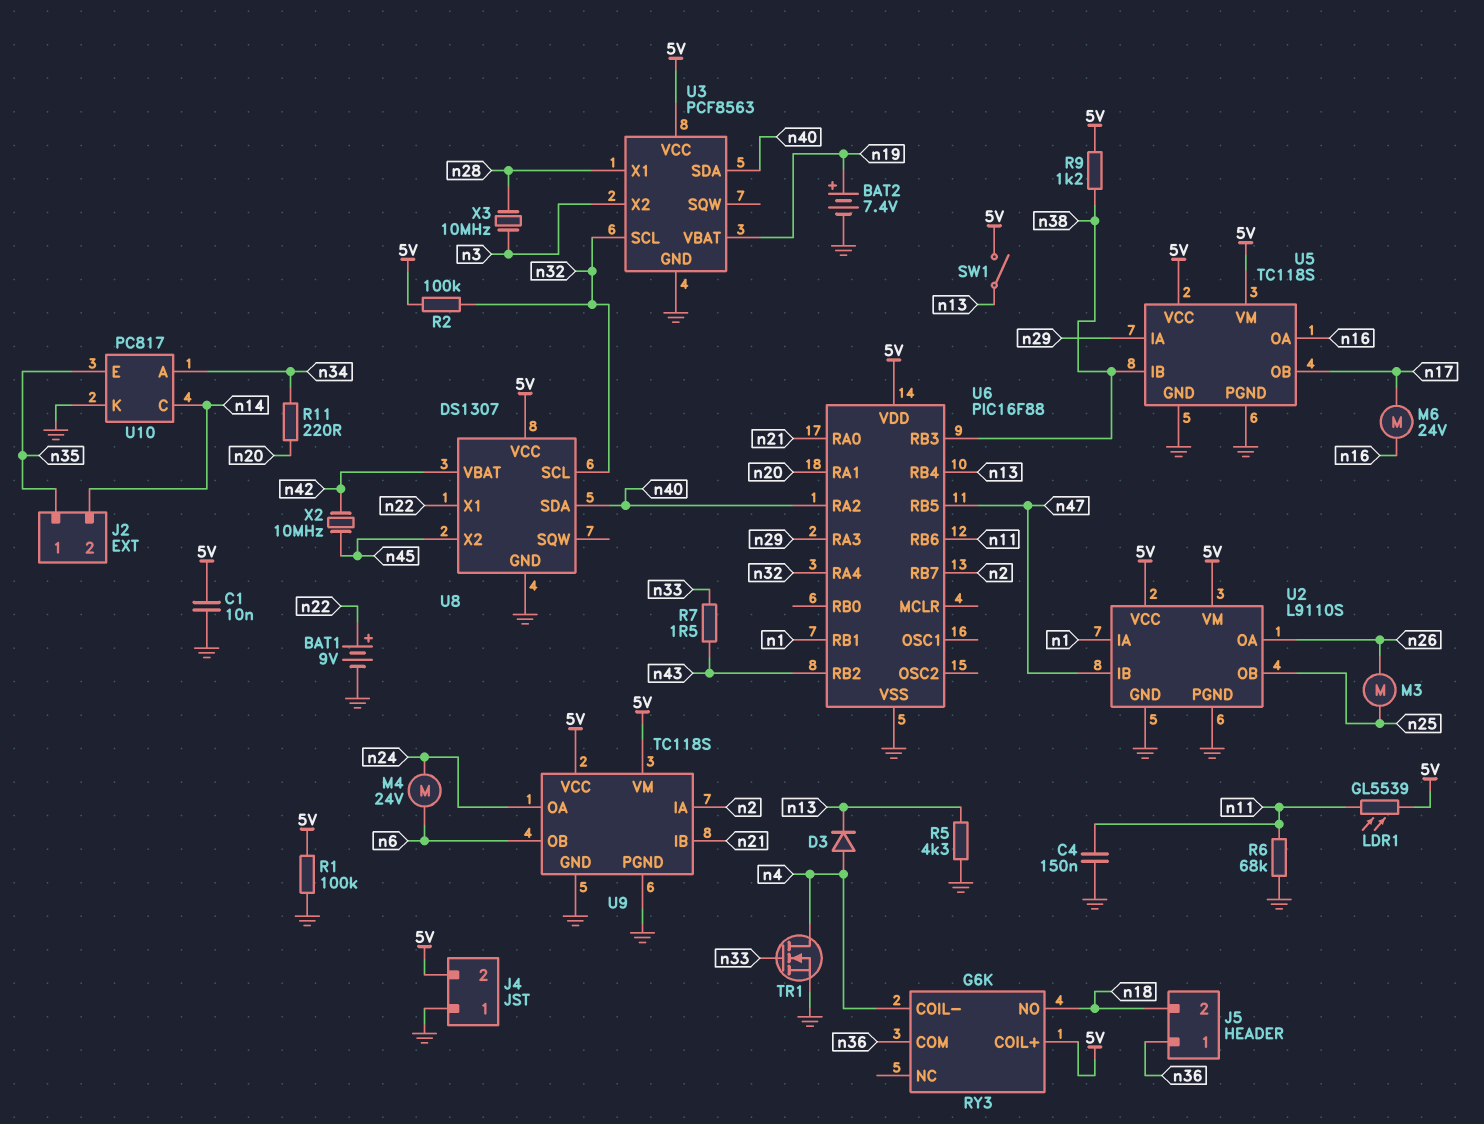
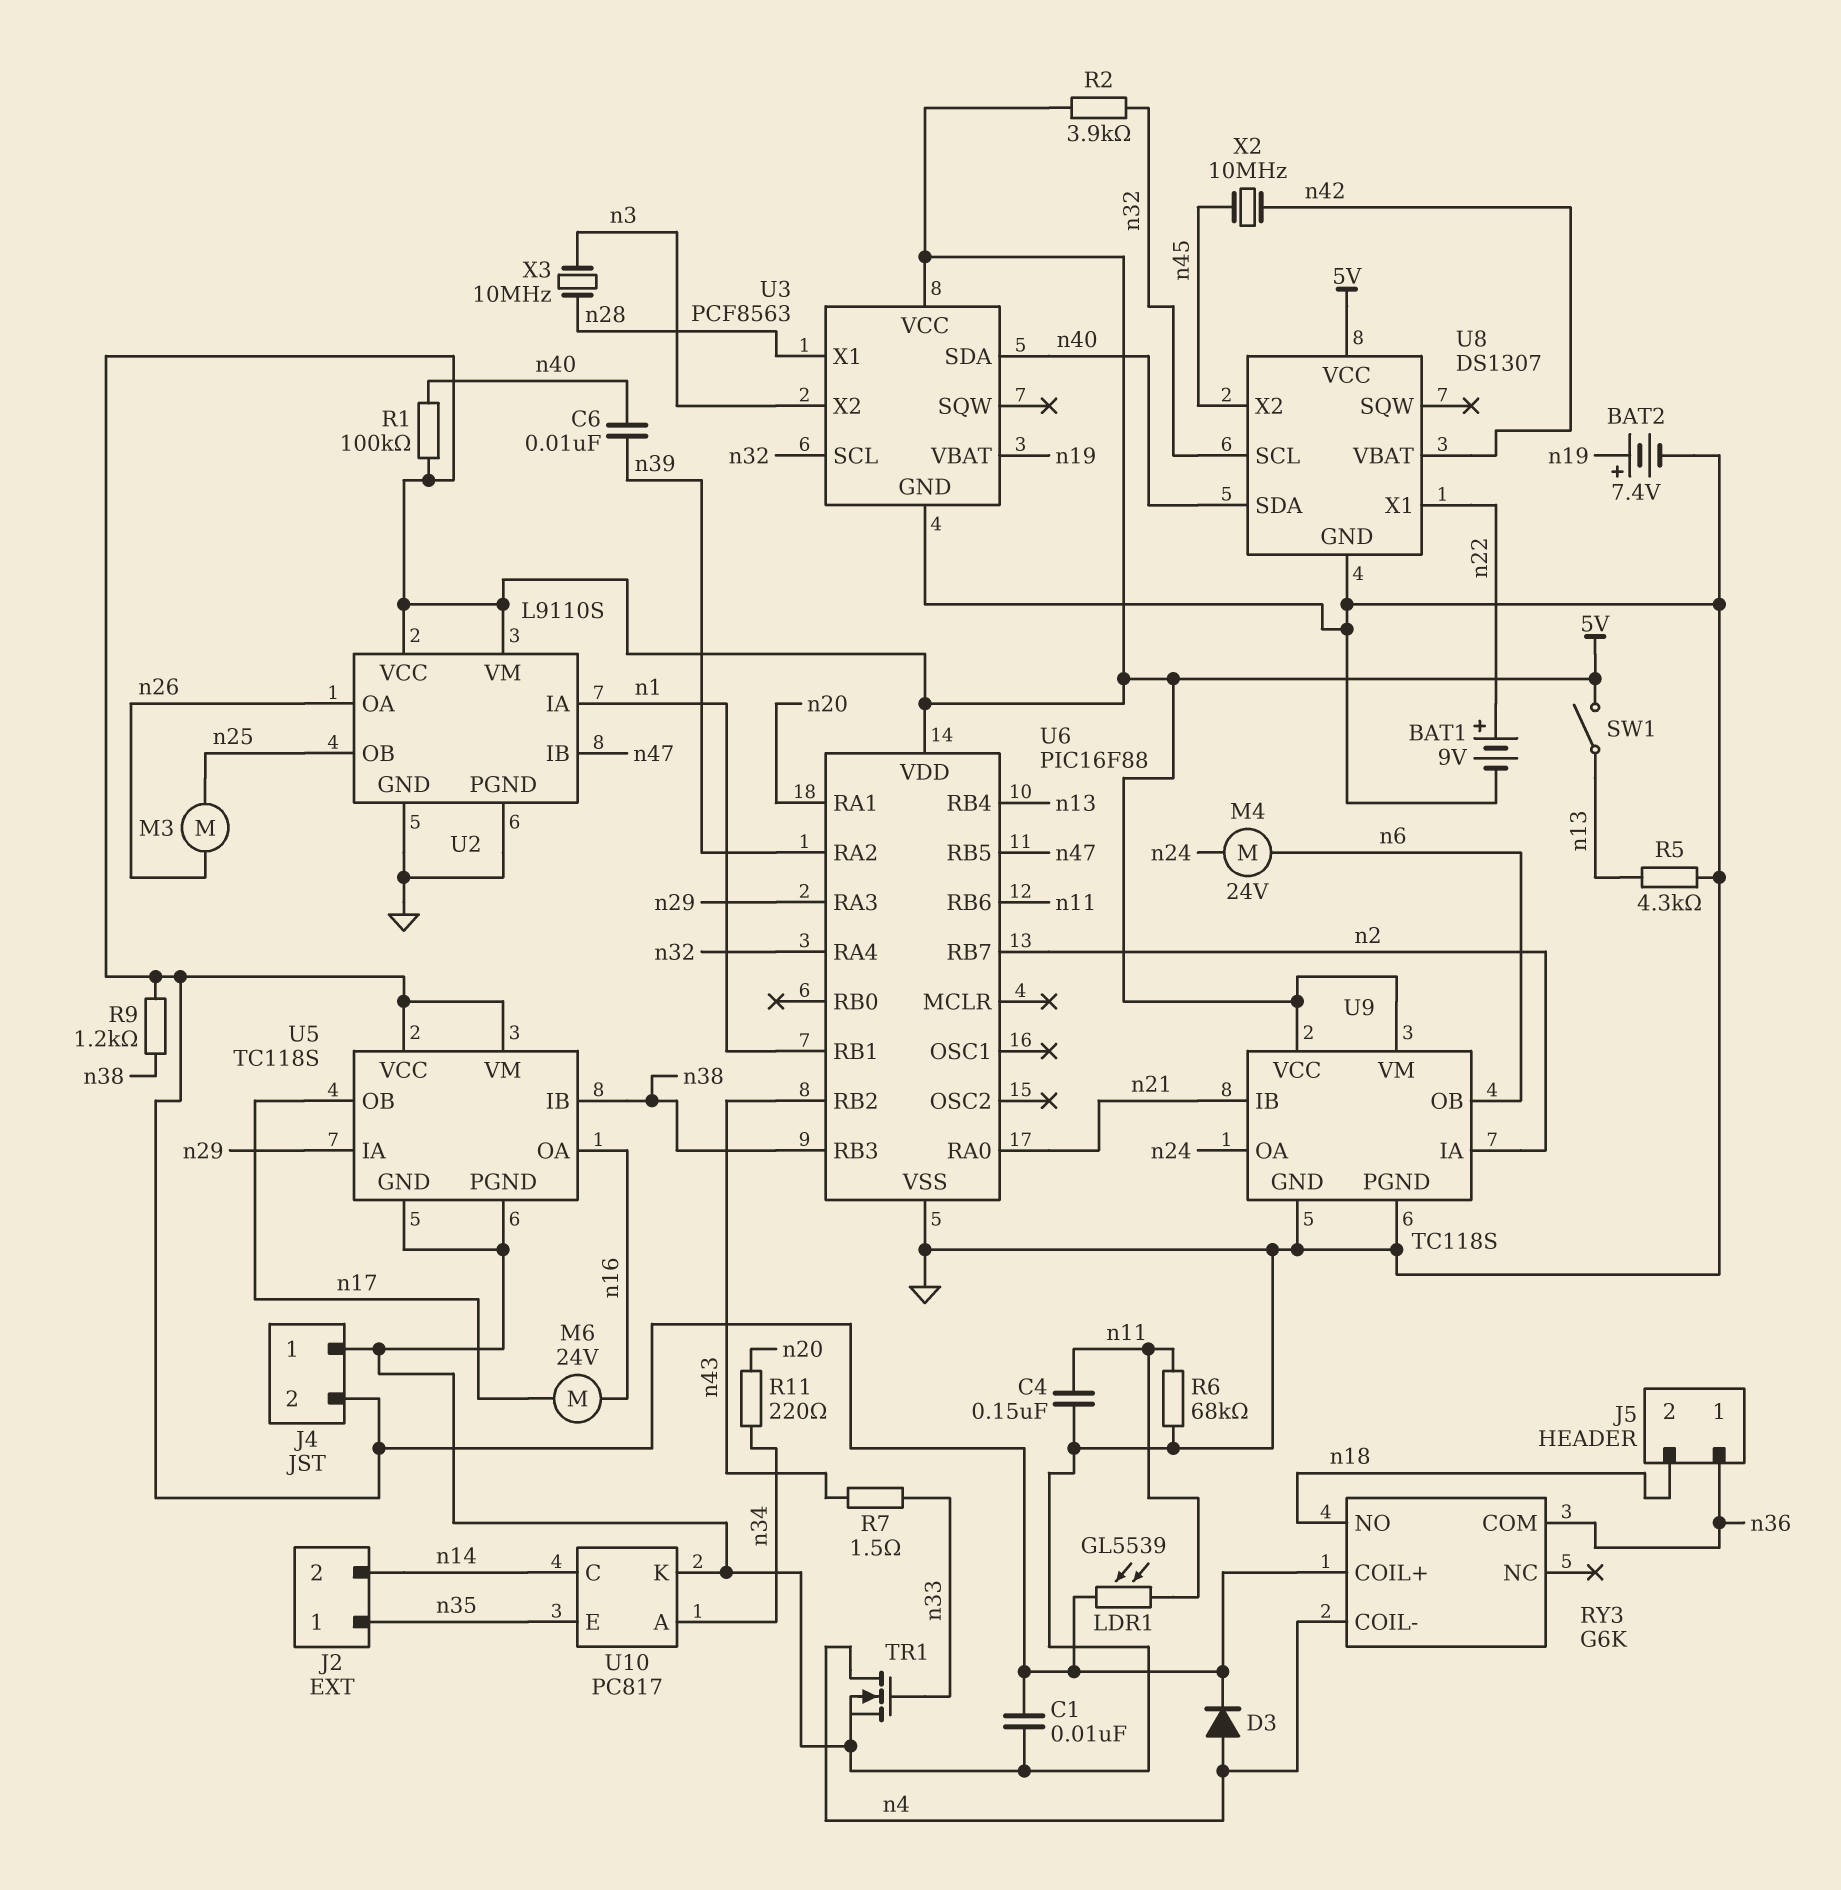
C6: none -> 10nF (n39, n40)
D3: diode (A n4, K n13) -> diode (A n4, K 5V)
R1: 100k (5V, GND) -> 100k (5V, n40)
R2: 100k (5V, n32) -> 3.9k (5V, n32)
U6 pin RA2: n40 -> n39

